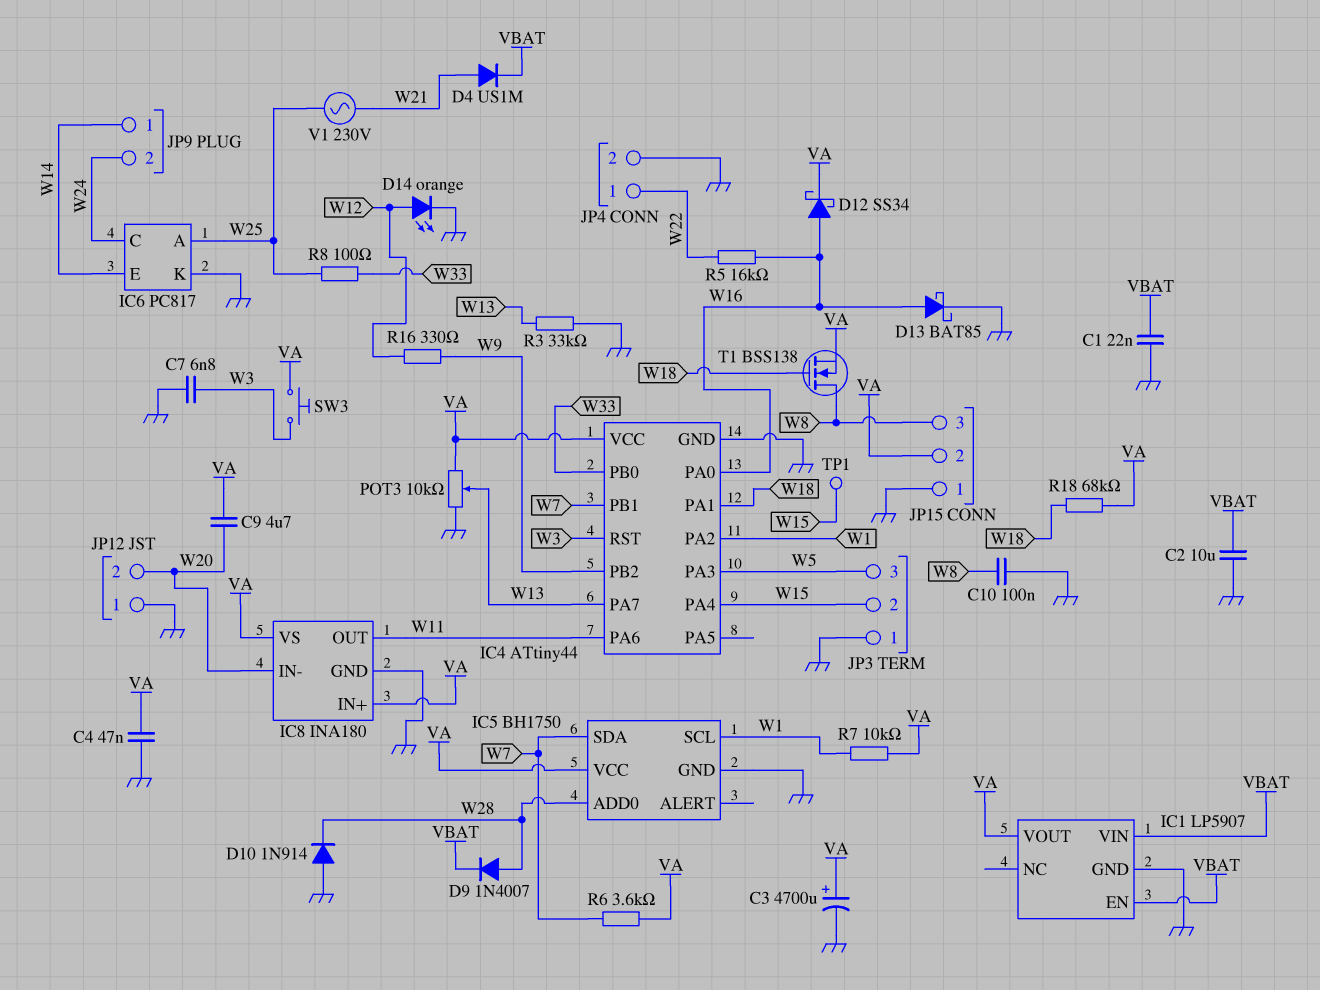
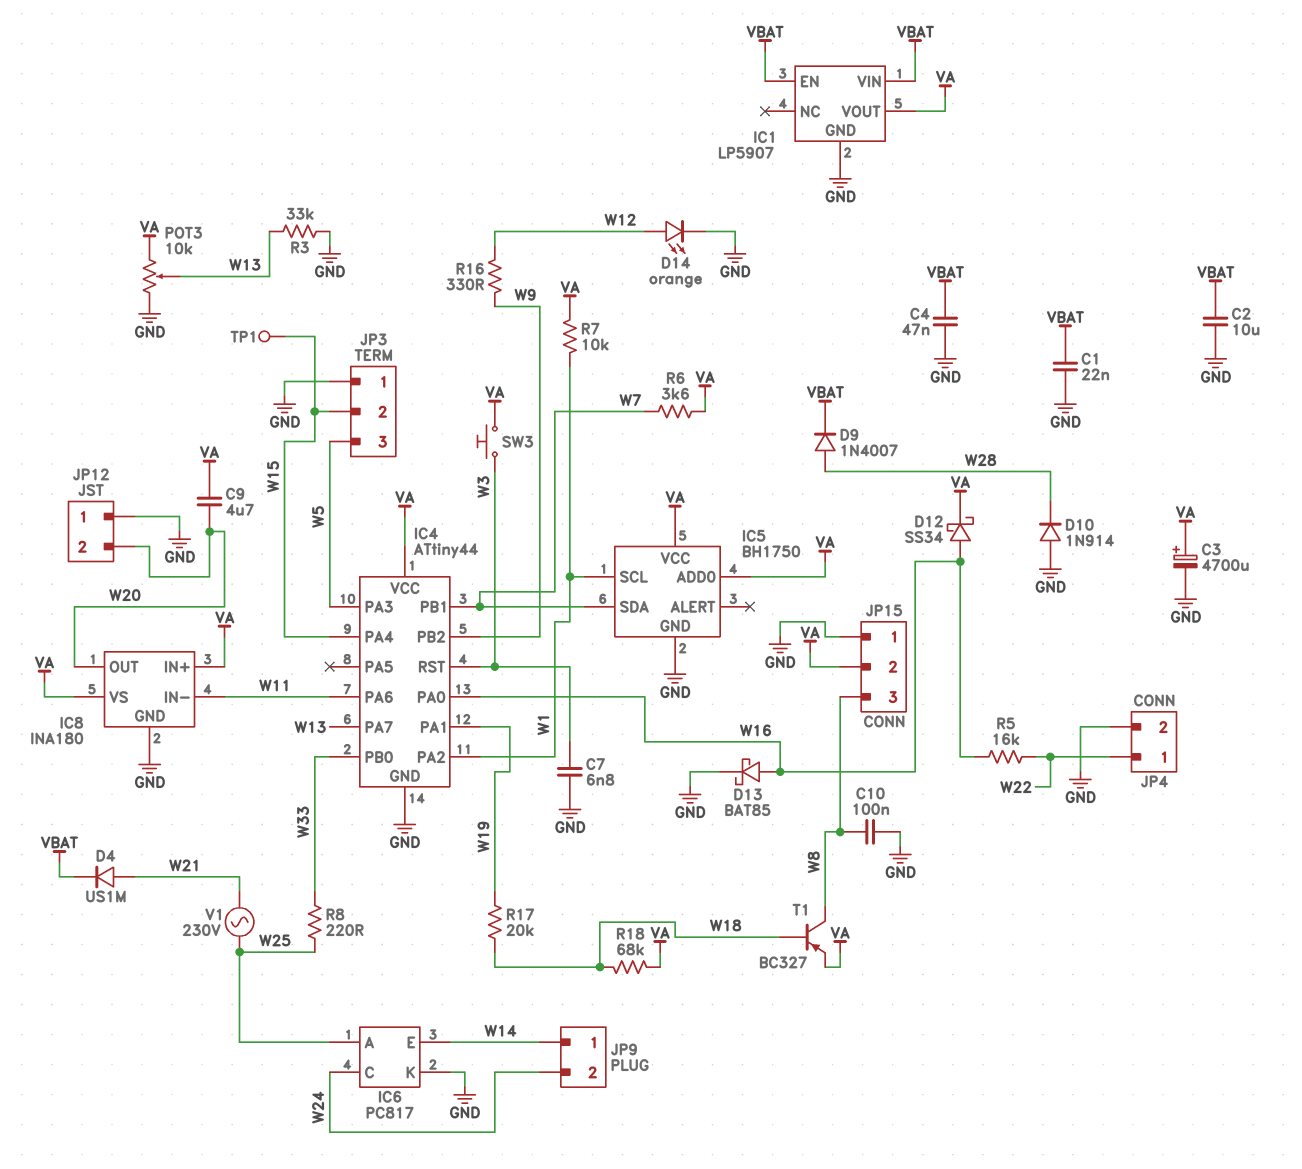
C4: 47nF (GND, VA) -> 47nF (GND, VBAT)
IC4 pin PA1: W18 -> W19
IC5 pin ADD0: W28 -> VA
IC8 pin IN-: W20 -> W11
IC8 pin OUT: W11 -> W20
R8: 100 (W25, W33) -> 220 (W25, W33)
R17: none -> 20k (W18, W19)
T1: NMOS BSS138 (G W18, D W8, S VA) -> PNP BC327 (B W18, C W8, E VA)

